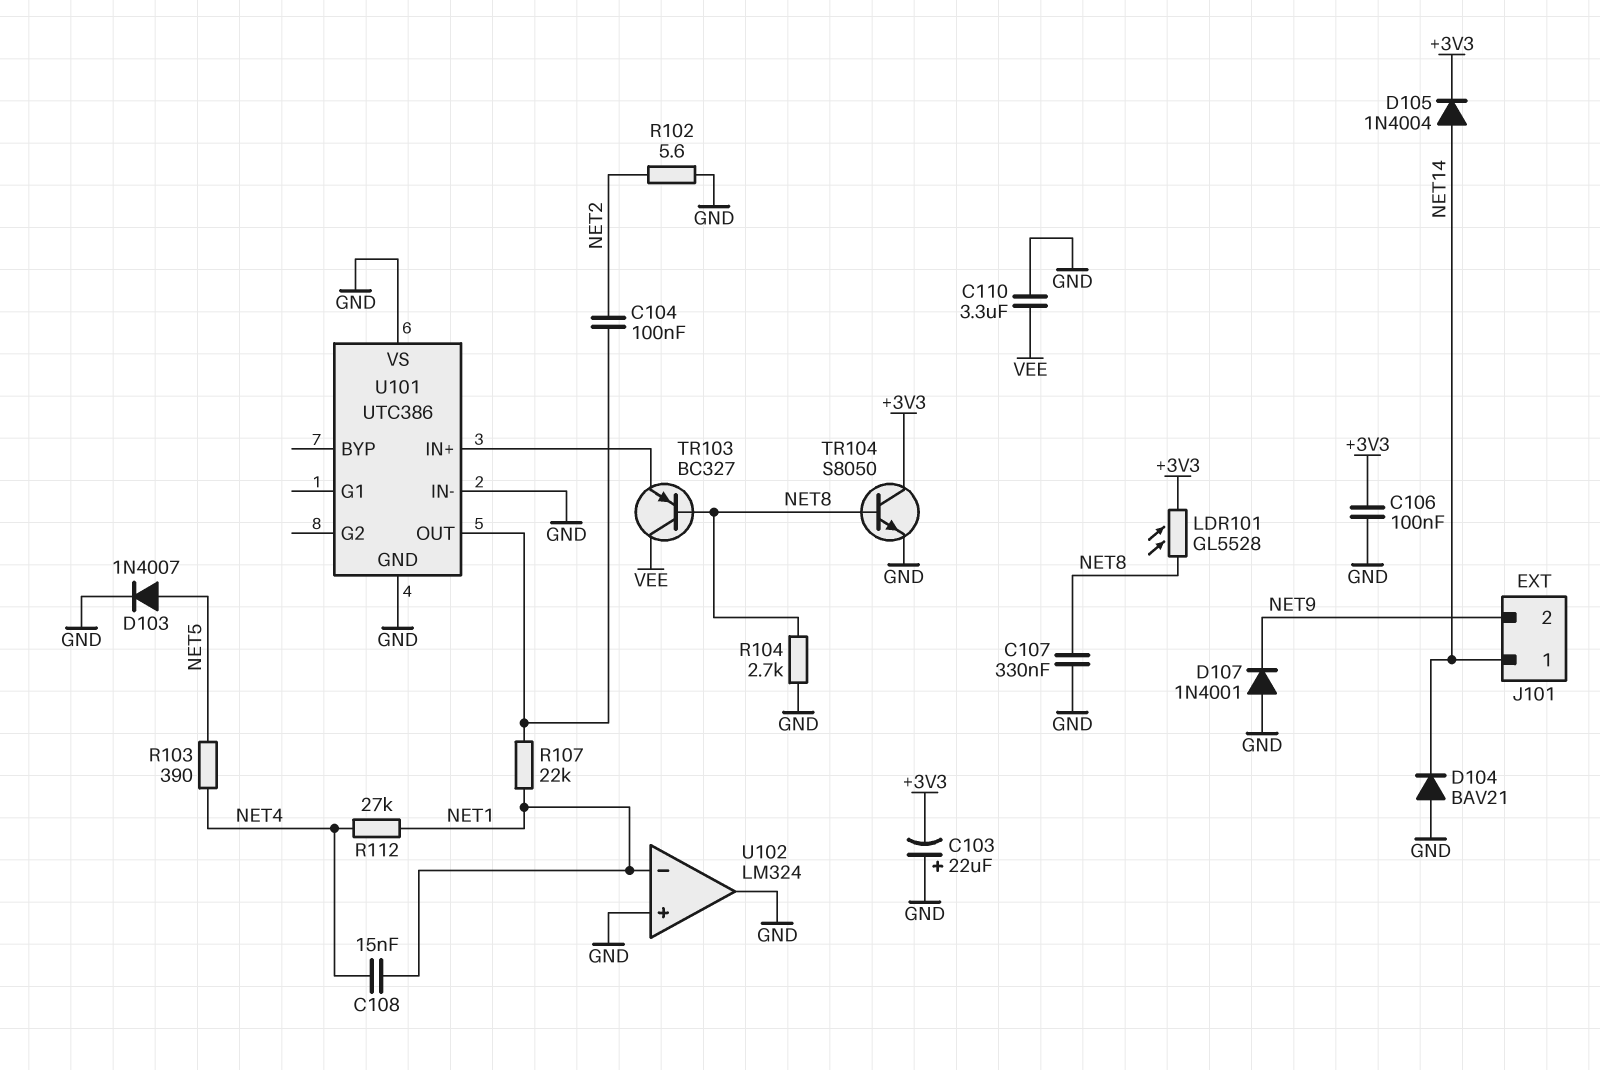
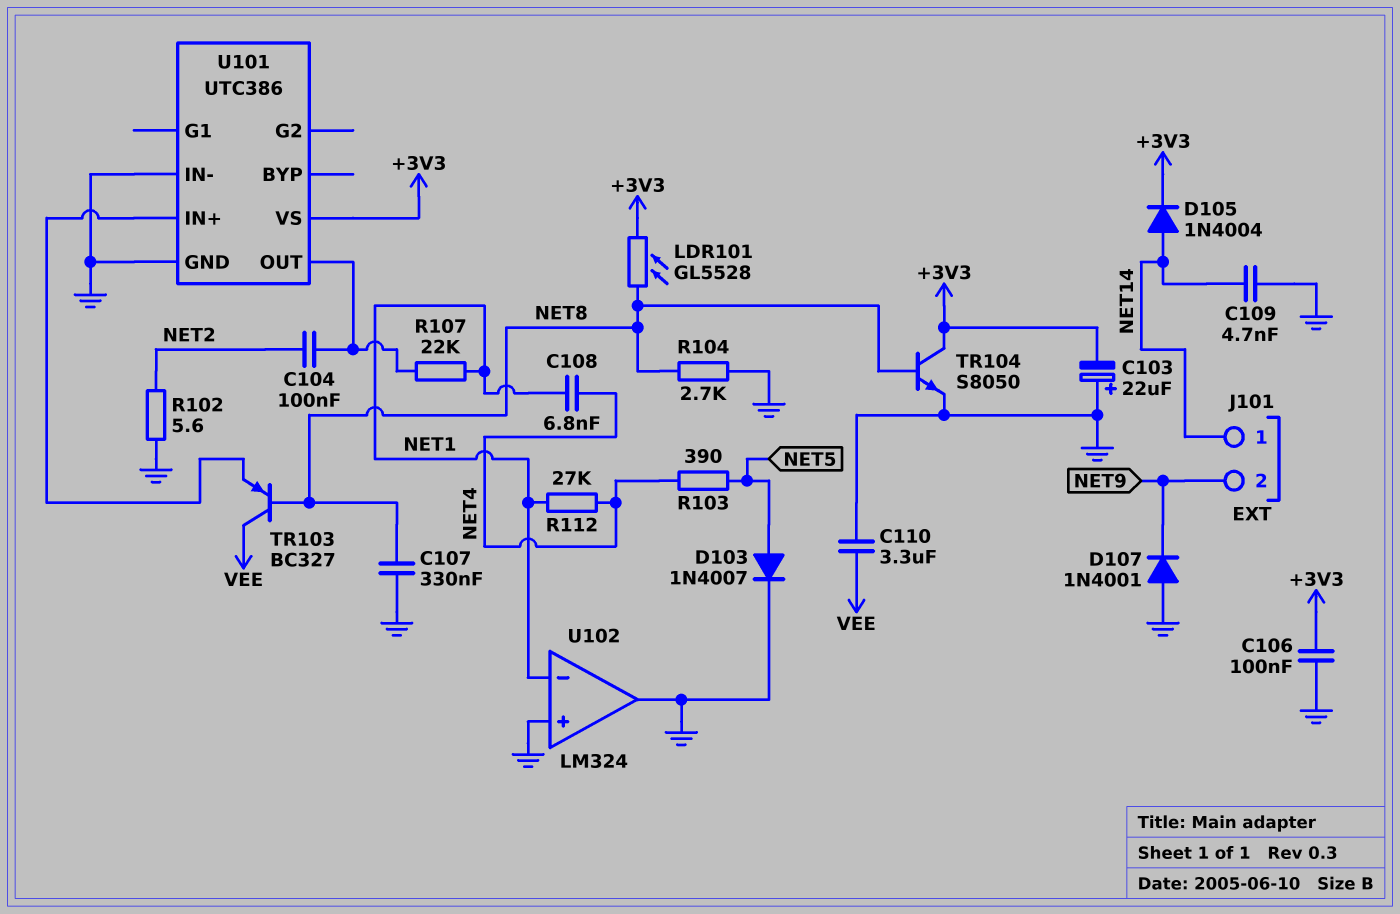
C108: 15nF (NET1, NET4) -> 6.8nF (NET1, NET4)
C109: none -> 4.7nF (GND, NET14)
D104: diode BAV21 (A GND, K NET14) -> none
U101 pin VS: GND -> +3V3

